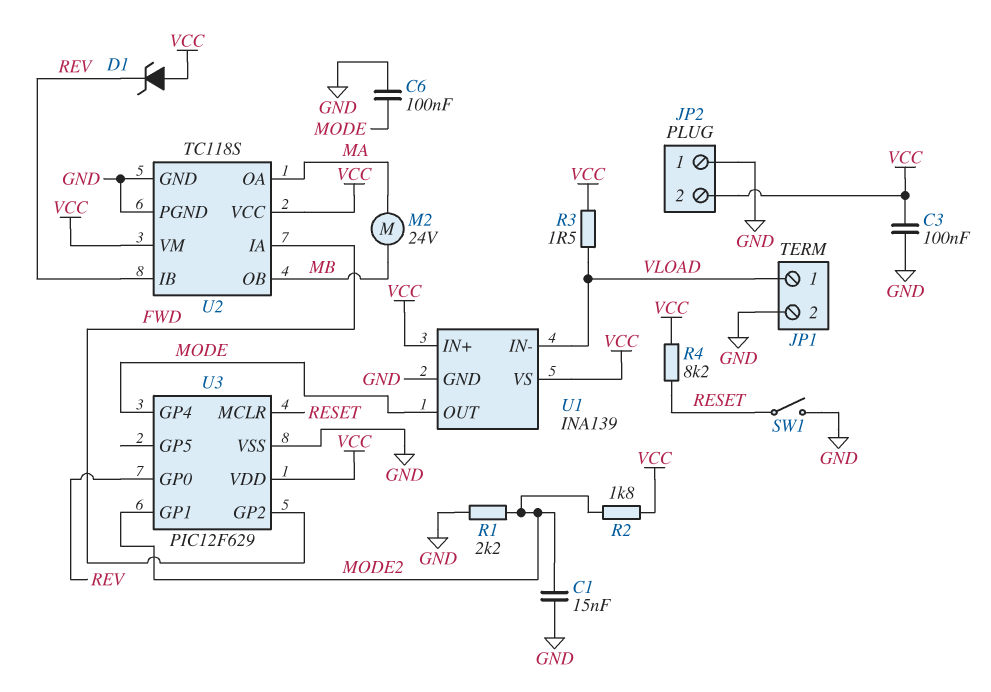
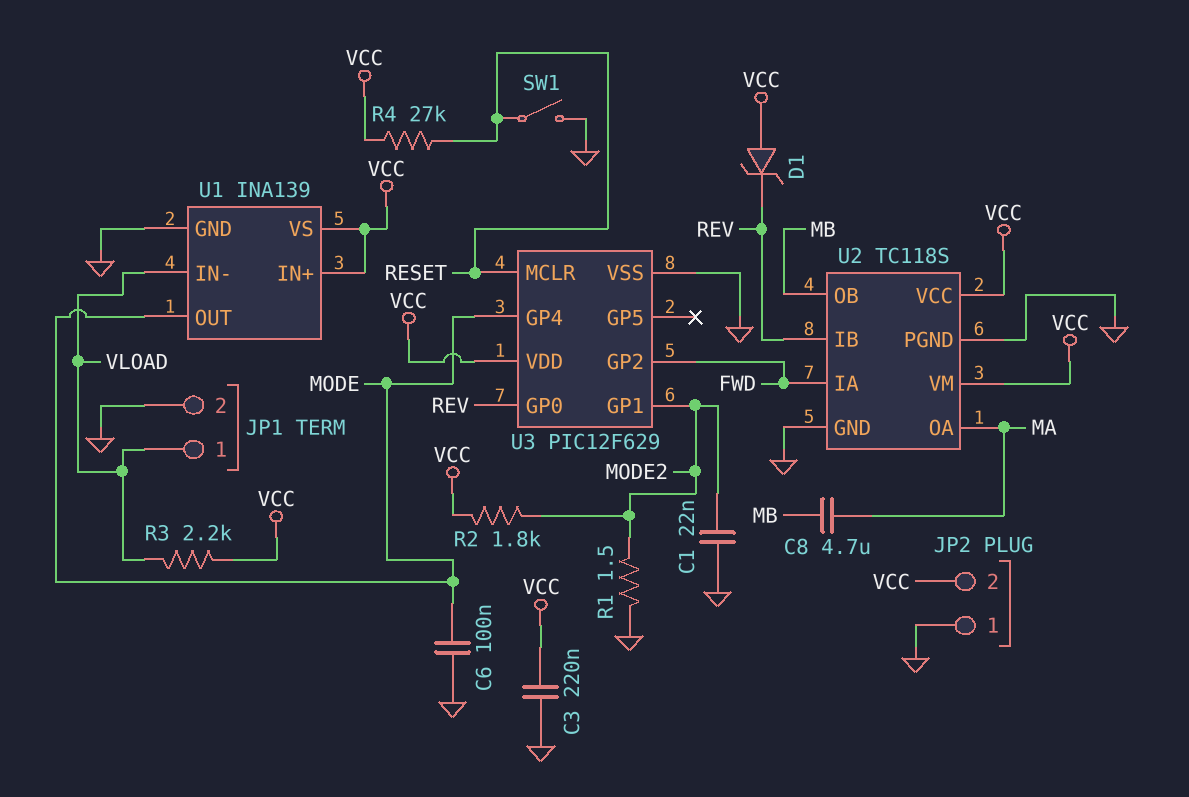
C1: 15nF (GND, MODE2) -> 22nF (GND, MODE2)
C3: 100nF (GND, VCC) -> 220nF (GND, VCC)
C8: none -> 4.7uF (MA, MB)
M2: motor 24V (MA, MB) -> none
R1: 2.2k (GND, MODE2) -> 1.5 (GND, MODE2)
R3: 1.5 (VCC, VLOAD) -> 2.2k (VCC, VLOAD)
R4: 8.2k (RESET, VCC) -> 27k (RESET, VCC)

